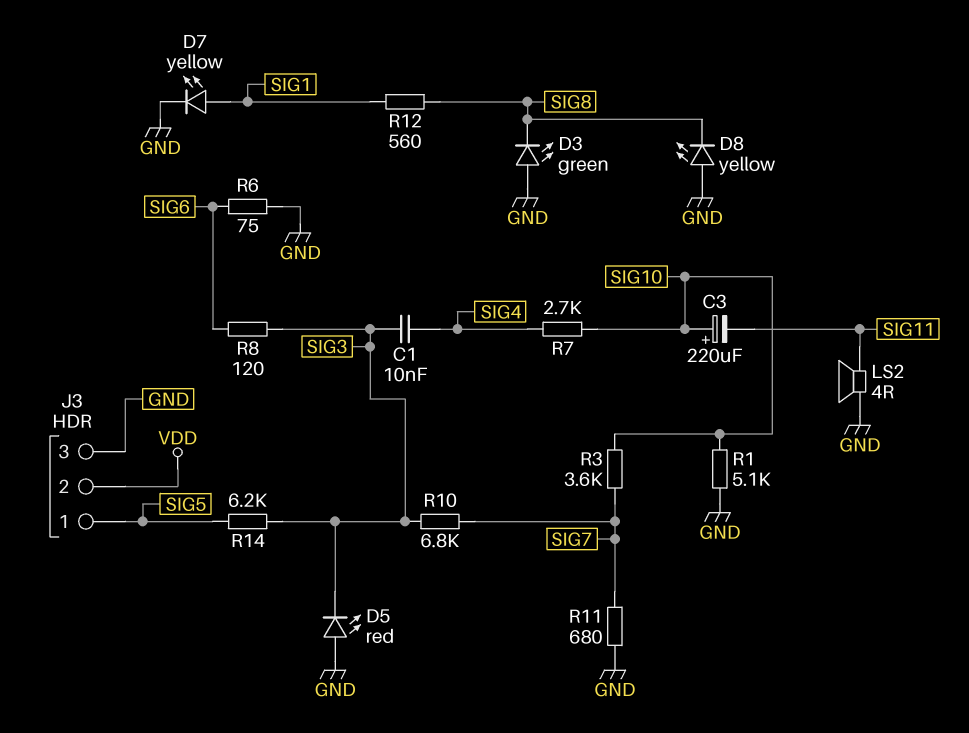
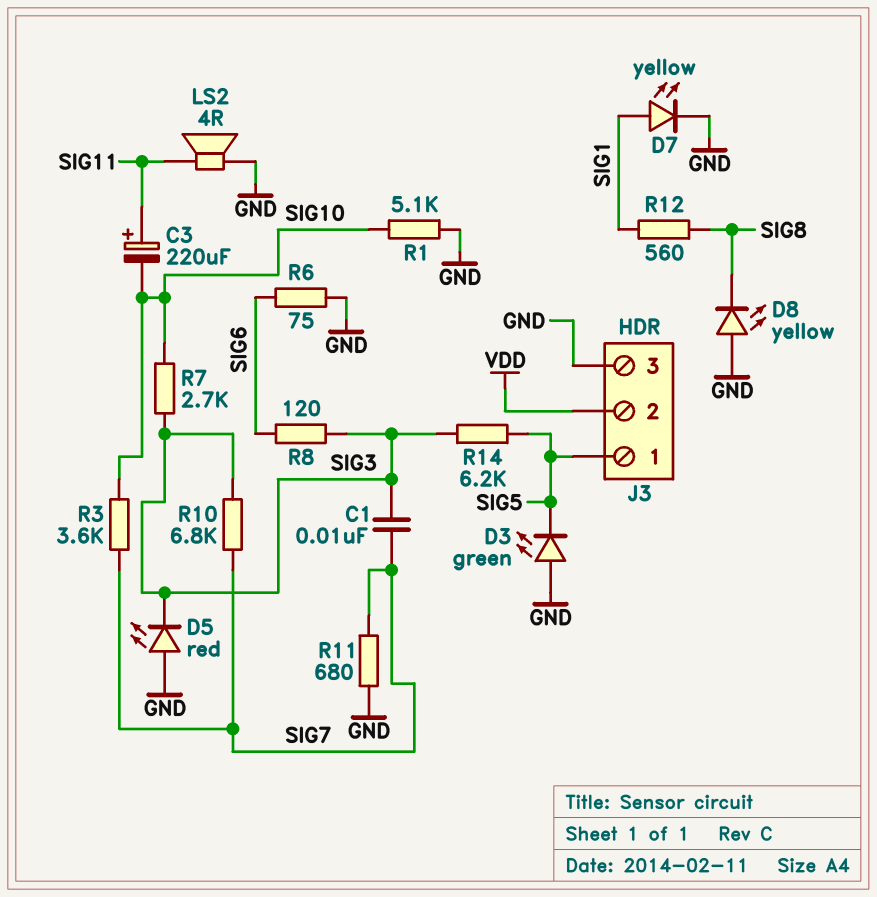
C1: 10nF (SIG3, SIG4) -> 10nF (SIG3, SIG7)
C3: 220uF (plus SIG10, minus SIG11) -> 220uF (plus SIG11, minus SIG10)
D3: LED green (A GND, K SIG8) -> LED green (A GND, K SIG5)
R7: 2.7k (SIG4, SIG10) -> 2.7k (SIG3, SIG10)

